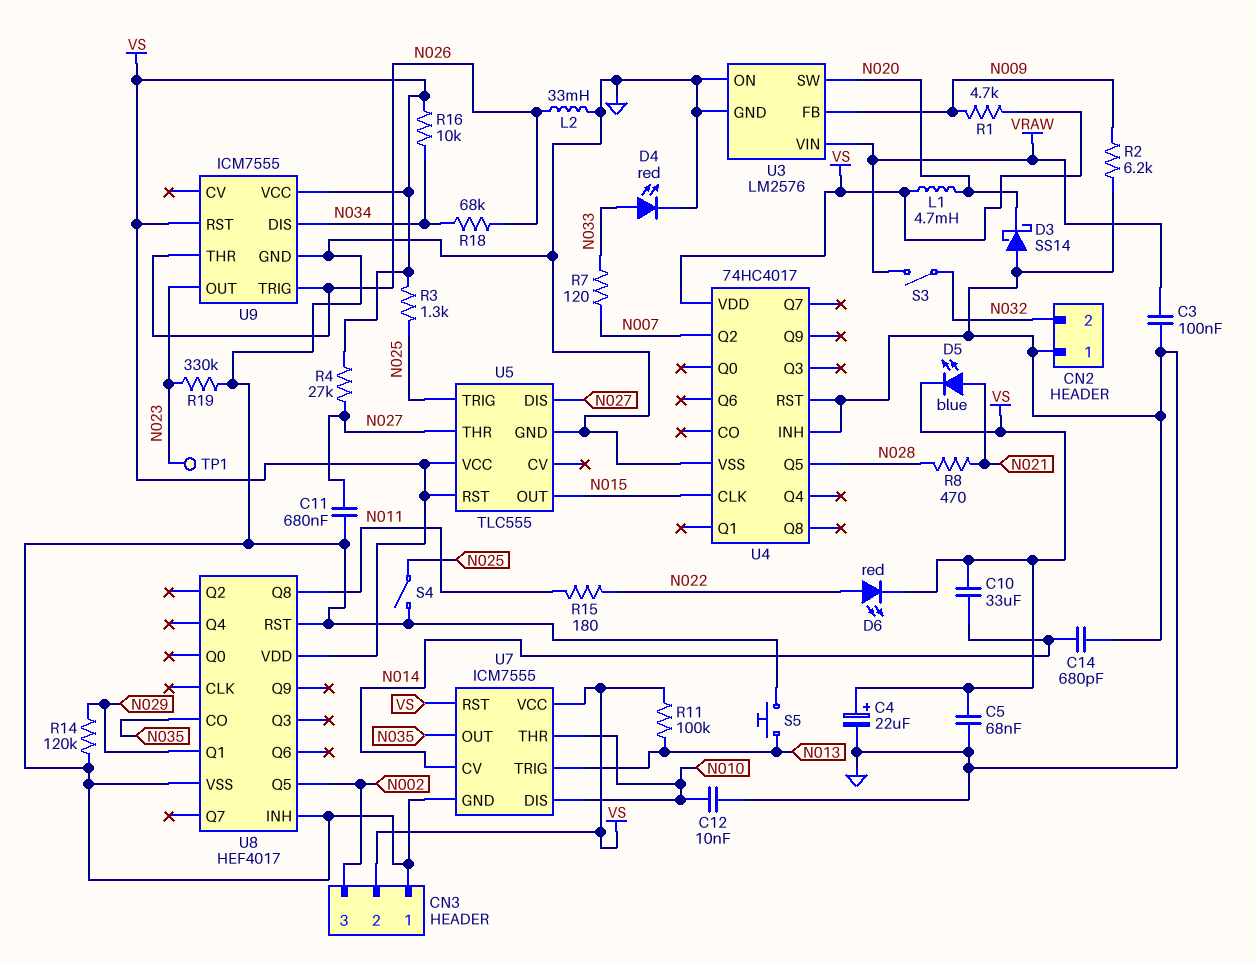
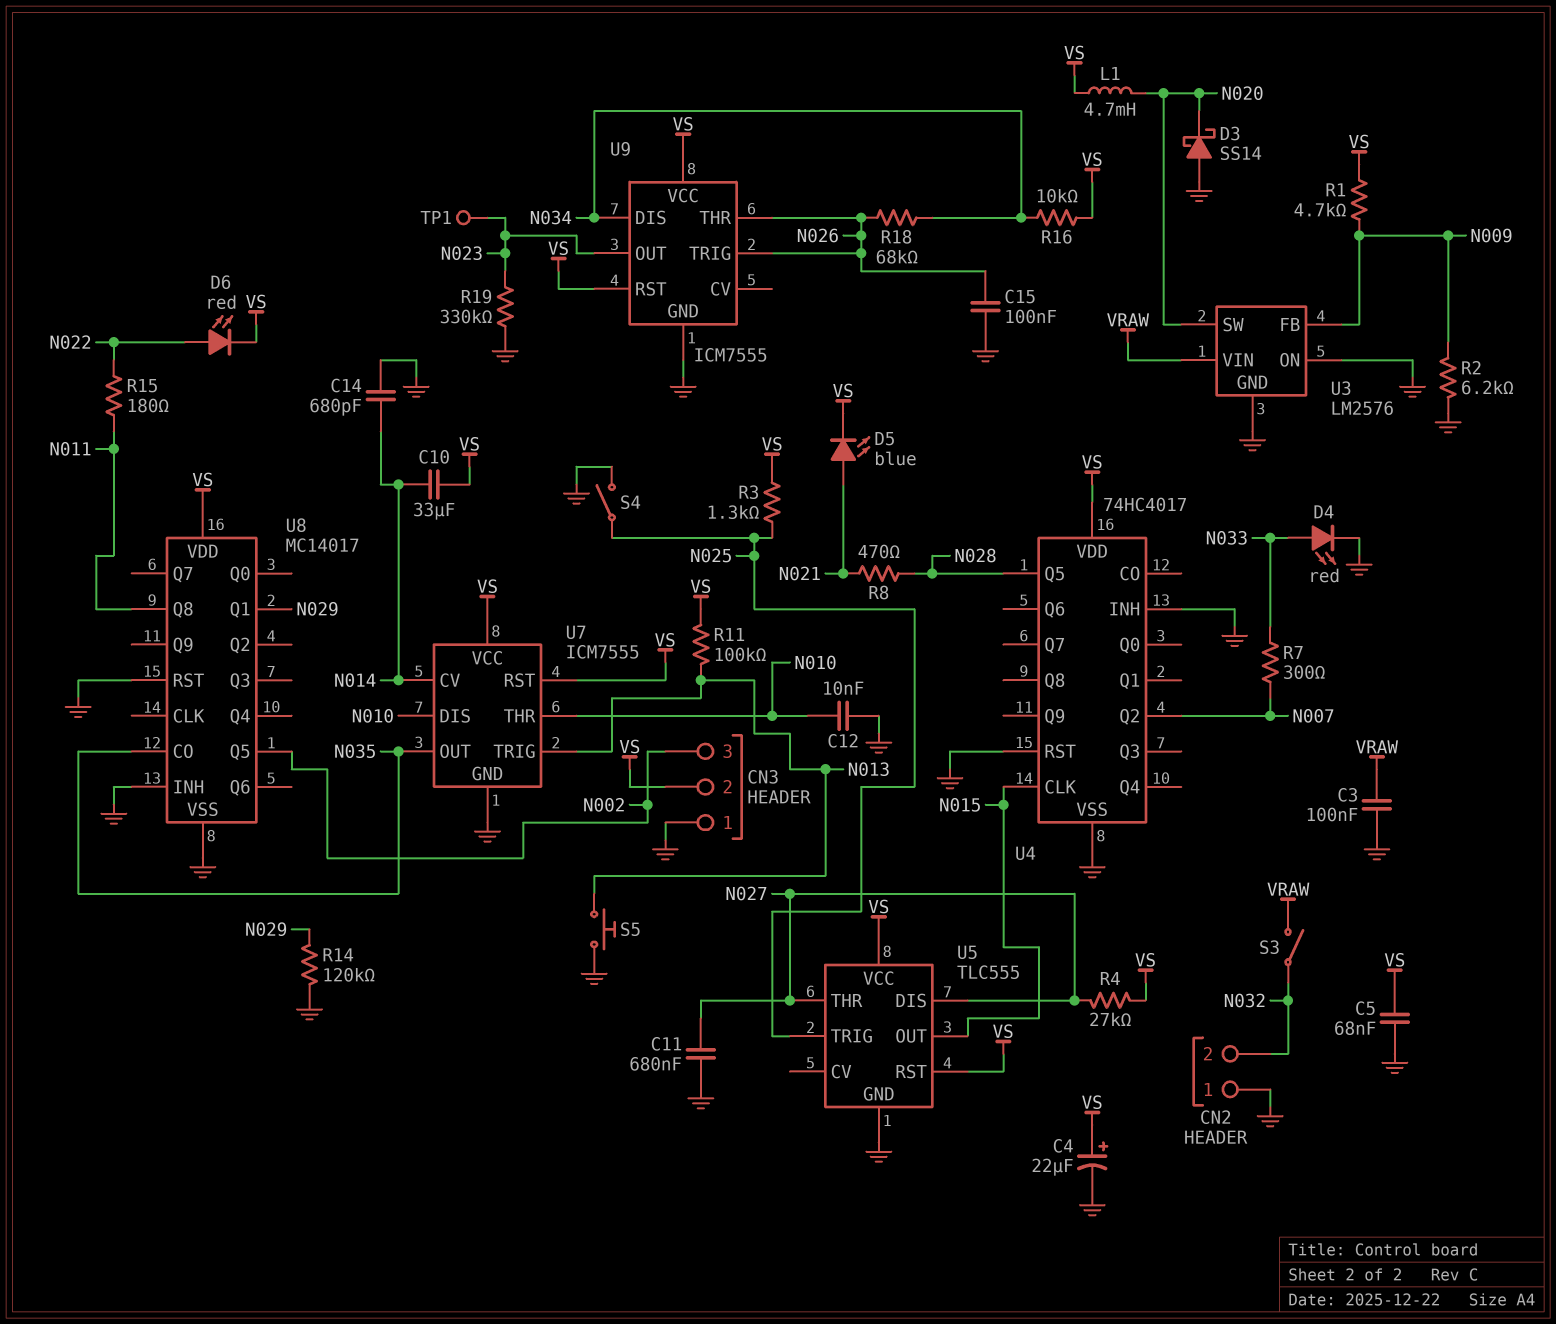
C15: none -> 100nF (GND, N026)
L2: 33mH (GND, N026) -> none
R7: 120 (N007, N033) -> 300 (N007, N033)
U8: HEF4017 -> MC14017

